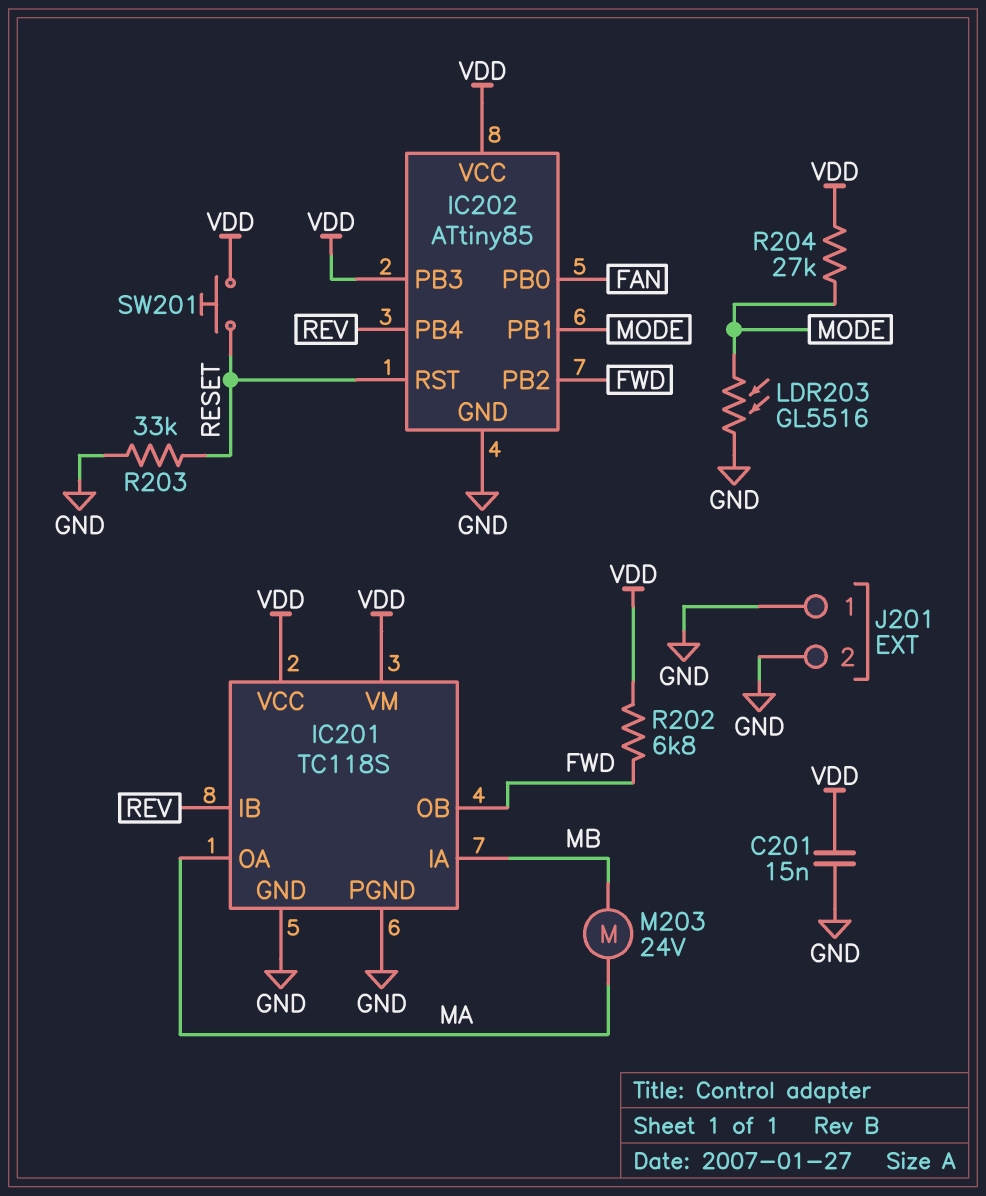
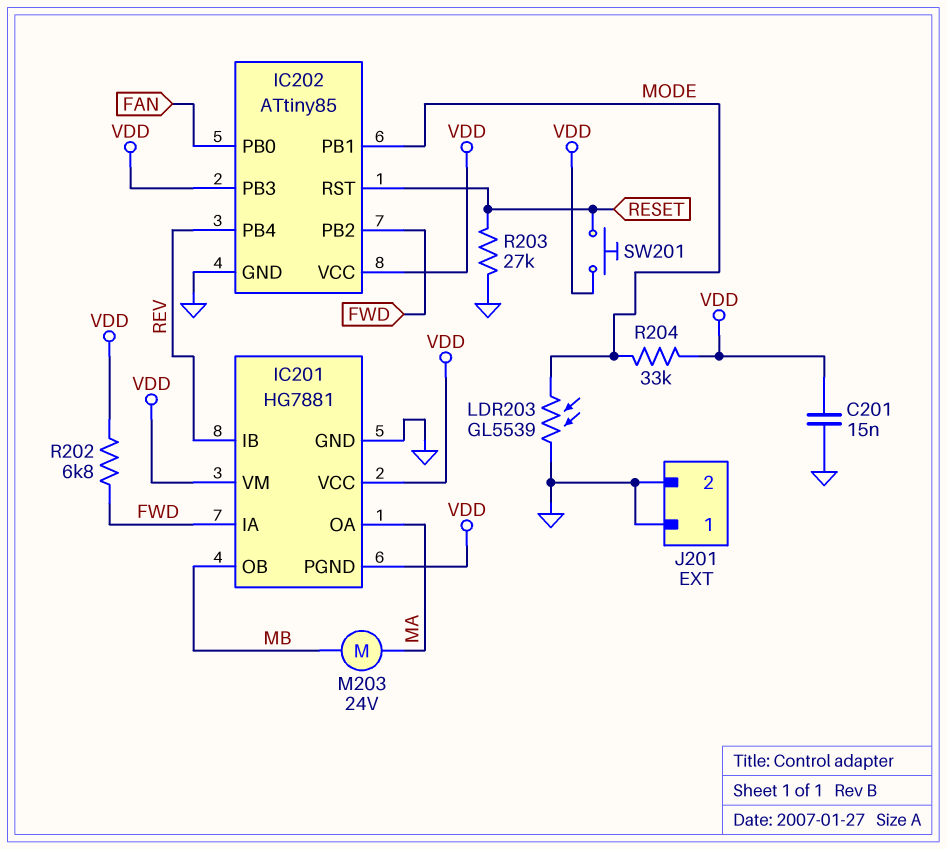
IC201: TC118S -> HG7881
IC201 pin IA: MB -> FWD
IC201 pin OB: FWD -> MB
IC201 pin PGND: GND -> VDD
LDR203: GL5516 (GND, MODE) -> GL5539 (GND, MODE)
R203: 33k (GND, RESET) -> 27k (GND, RESET)
R204: 27k (MODE, VDD) -> 33k (MODE, VDD)

